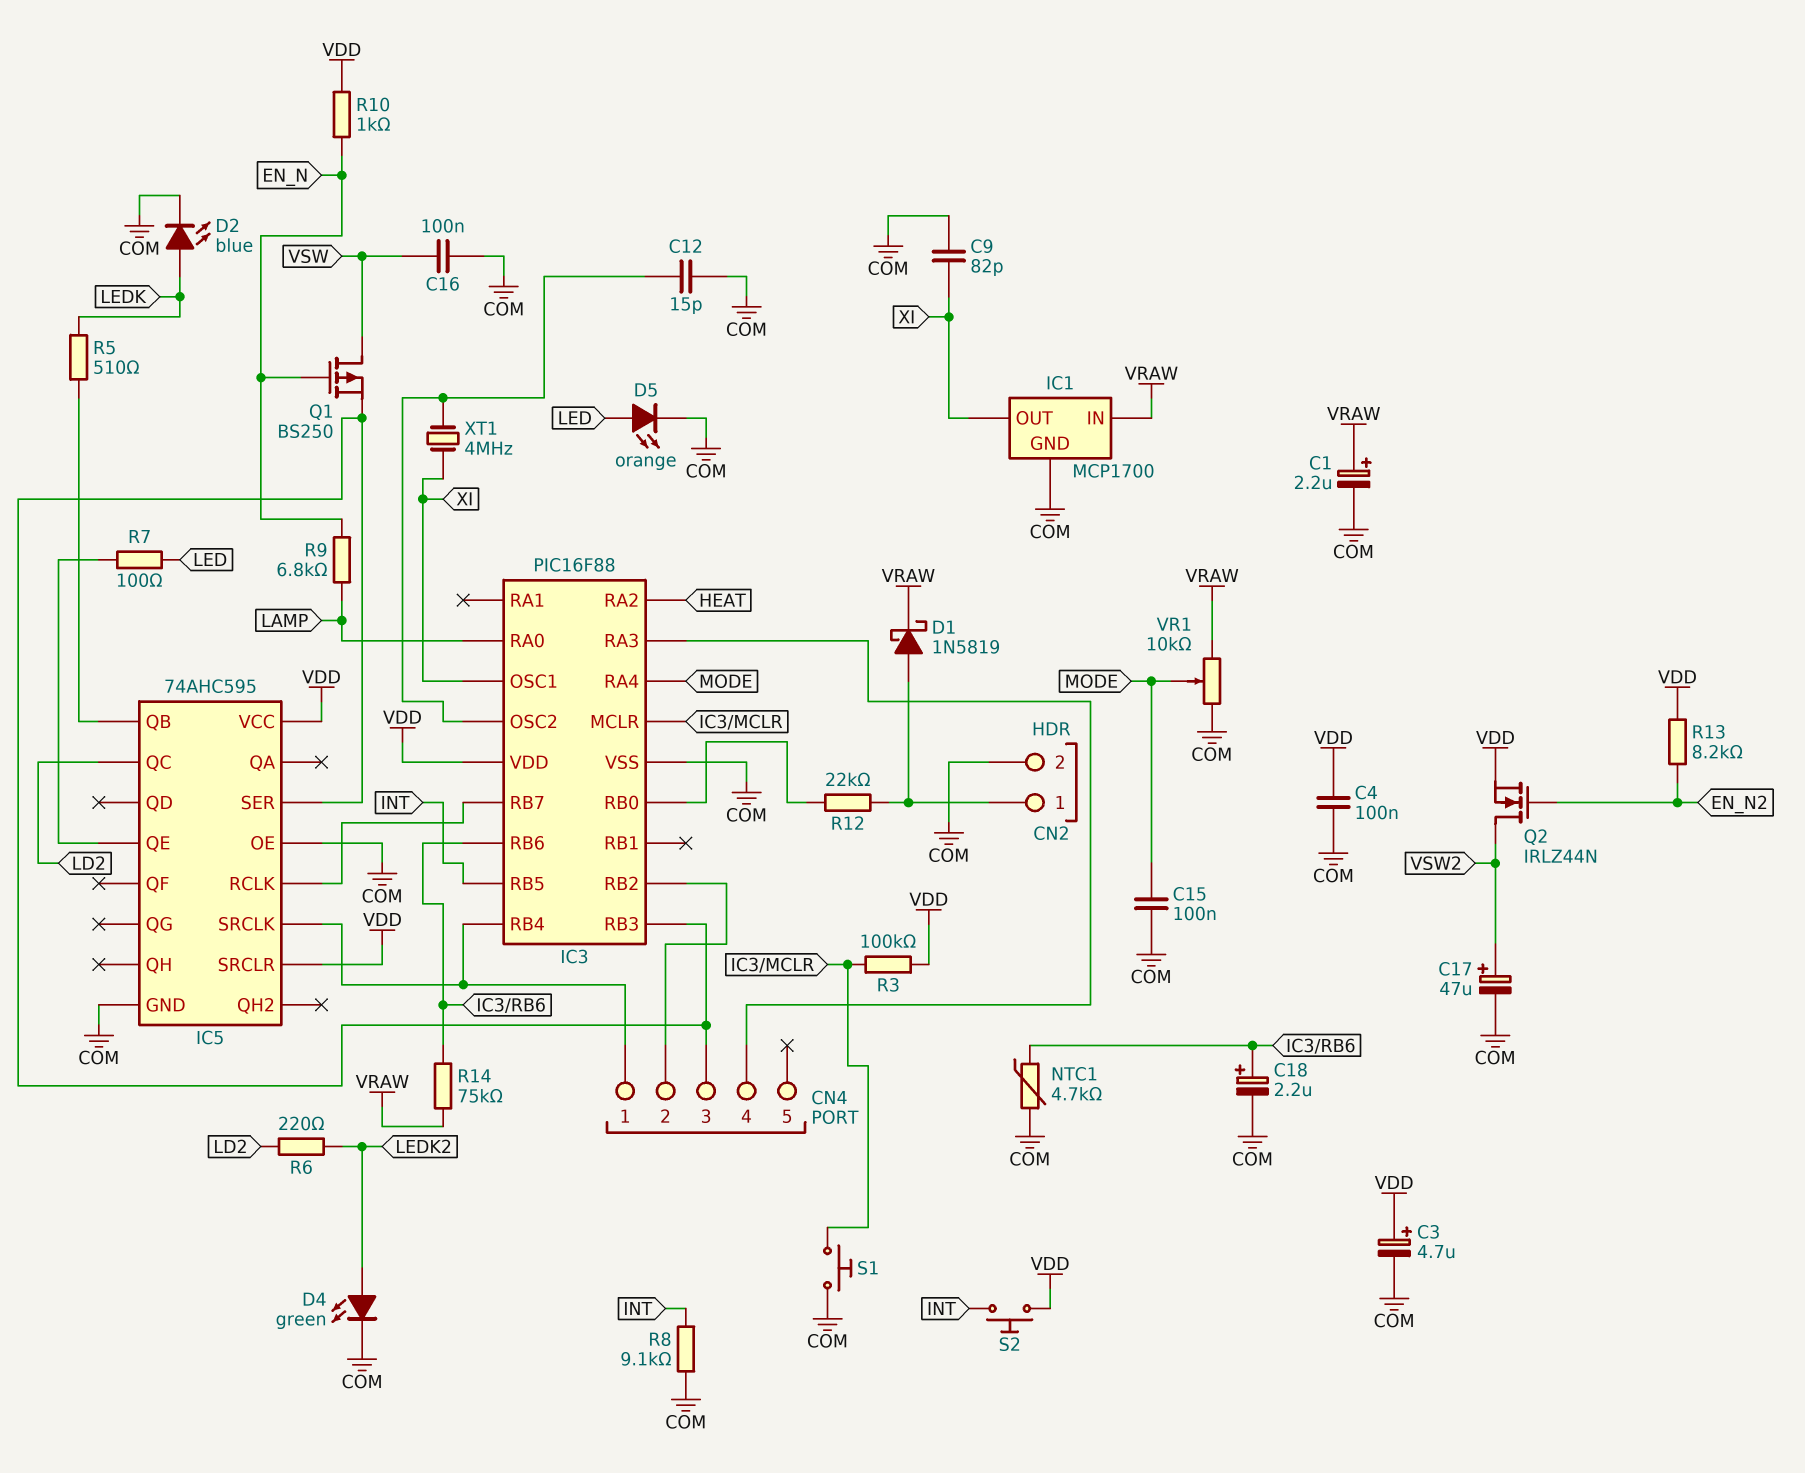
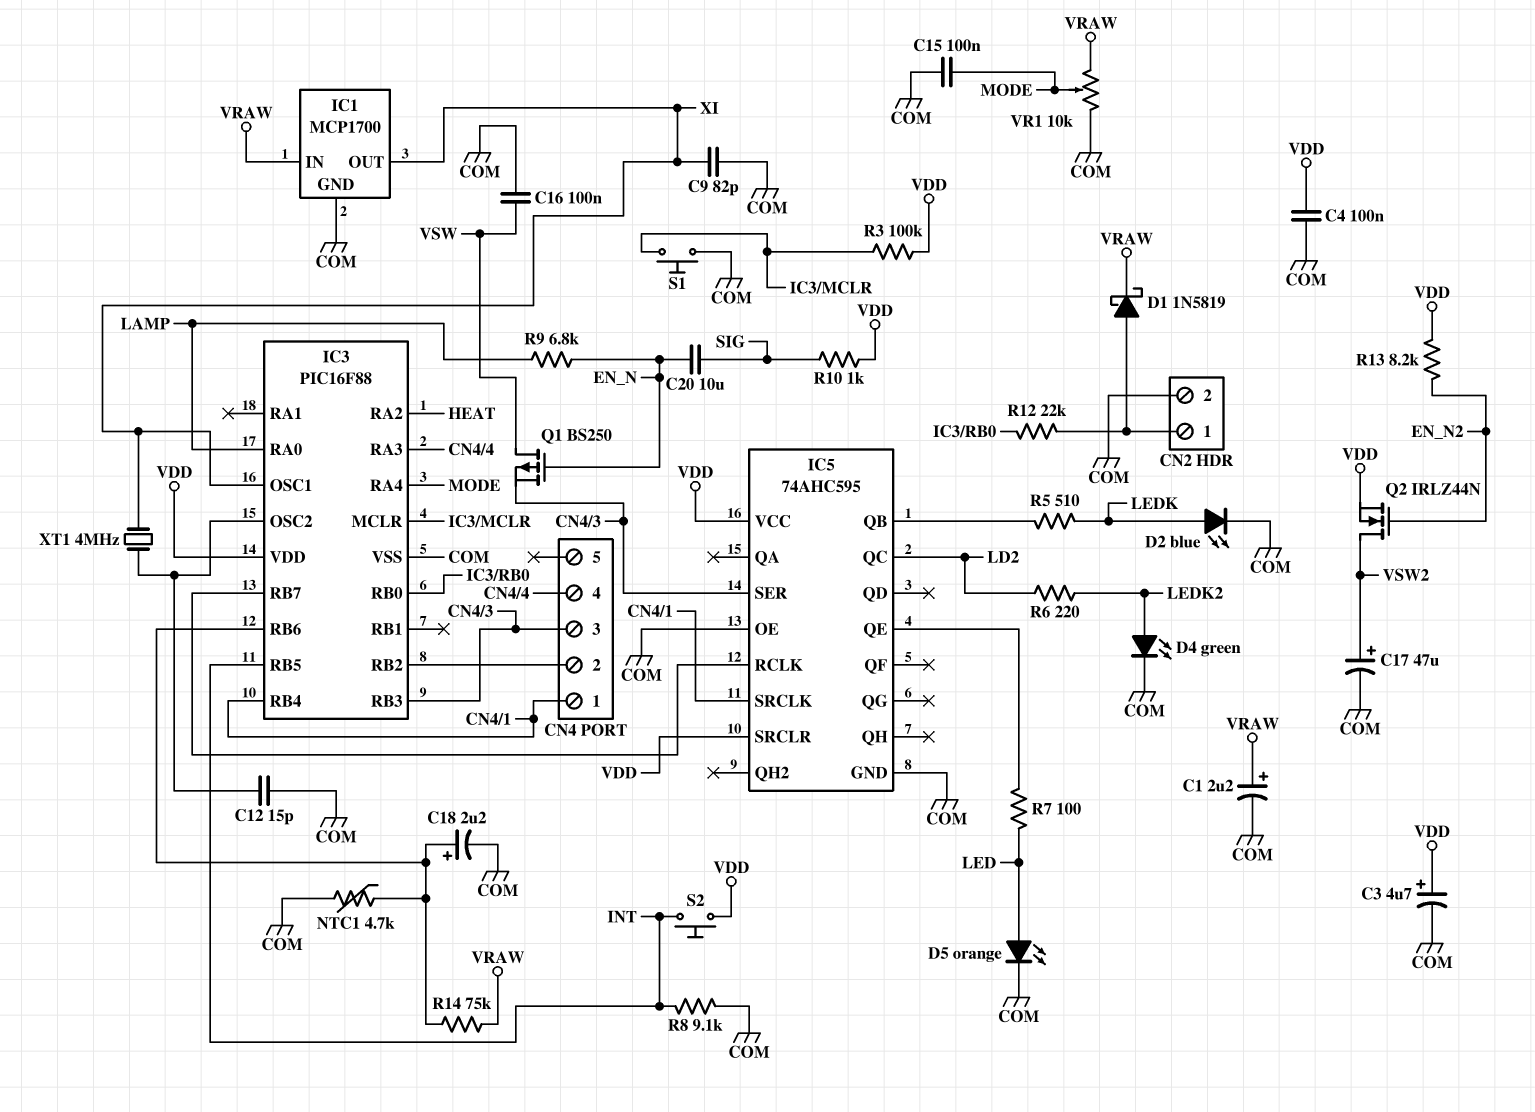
C20: none -> 10uF (EN_N, SIG)
R10: 1k (EN_N, VDD) -> 1k (SIG, VDD)

